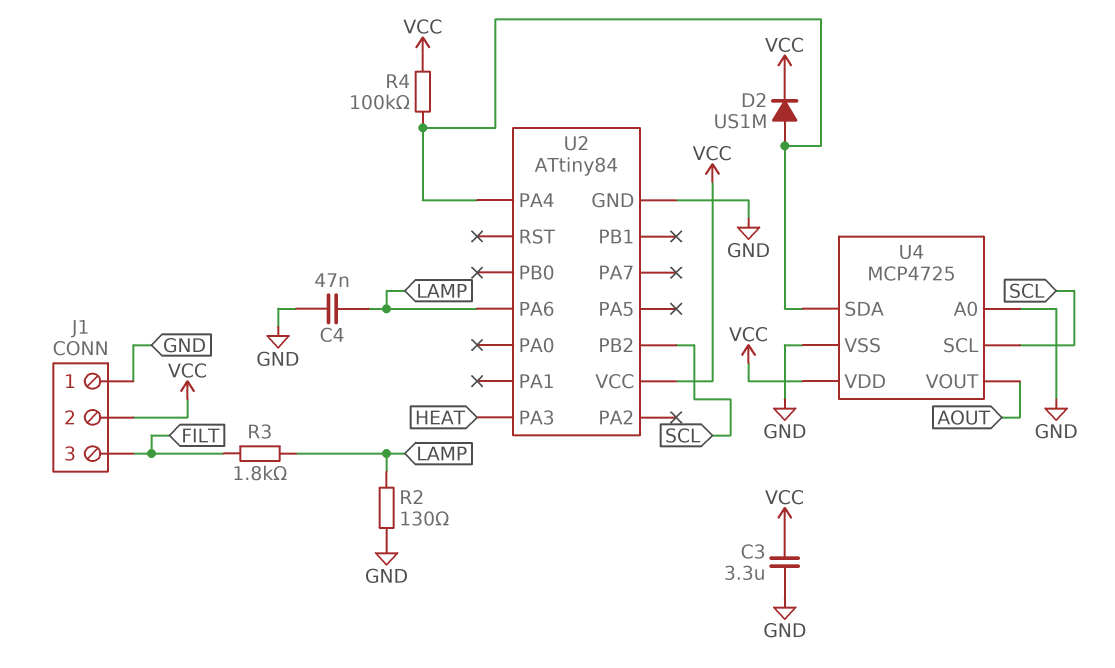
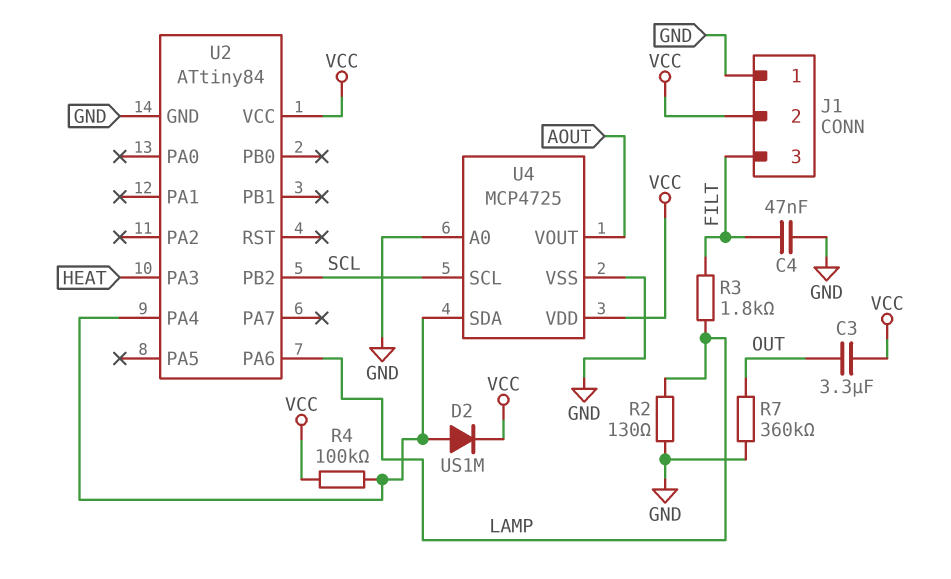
C3: 3.3uF (GND, VCC) -> 3.3uF (OUT, VCC)
C4: 47nF (GND, LAMP) -> 47nF (FILT, GND)
R7: none -> 360k (GND, OUT)

